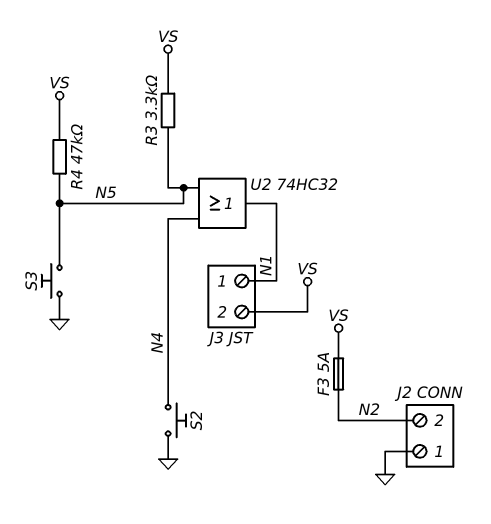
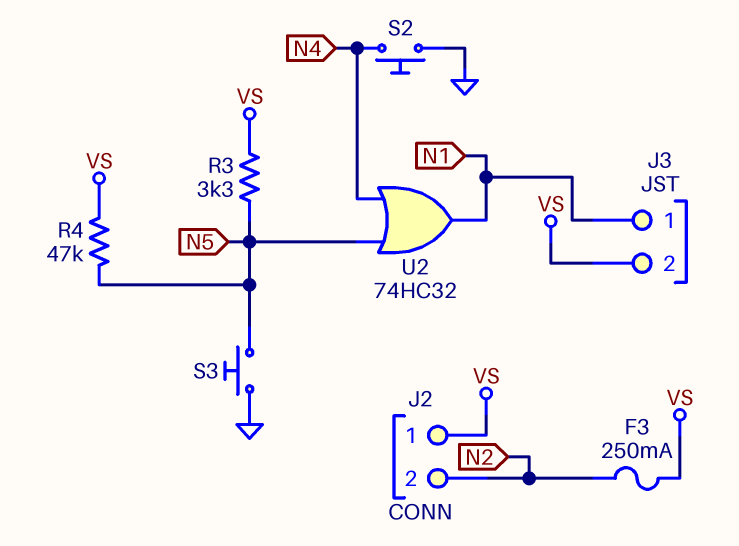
F3: 5A (N2, VS) -> 250mA (N2, VS)
J2 pin 1: GND -> VS

